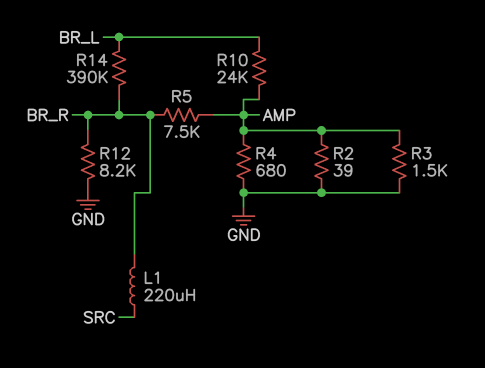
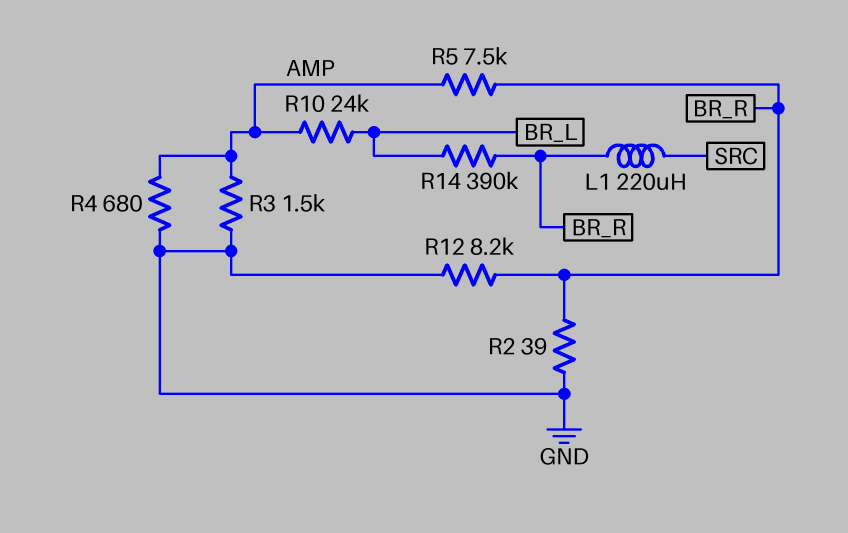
R2: 39 (AMP, GND) -> 39 (BR_R, GND)

